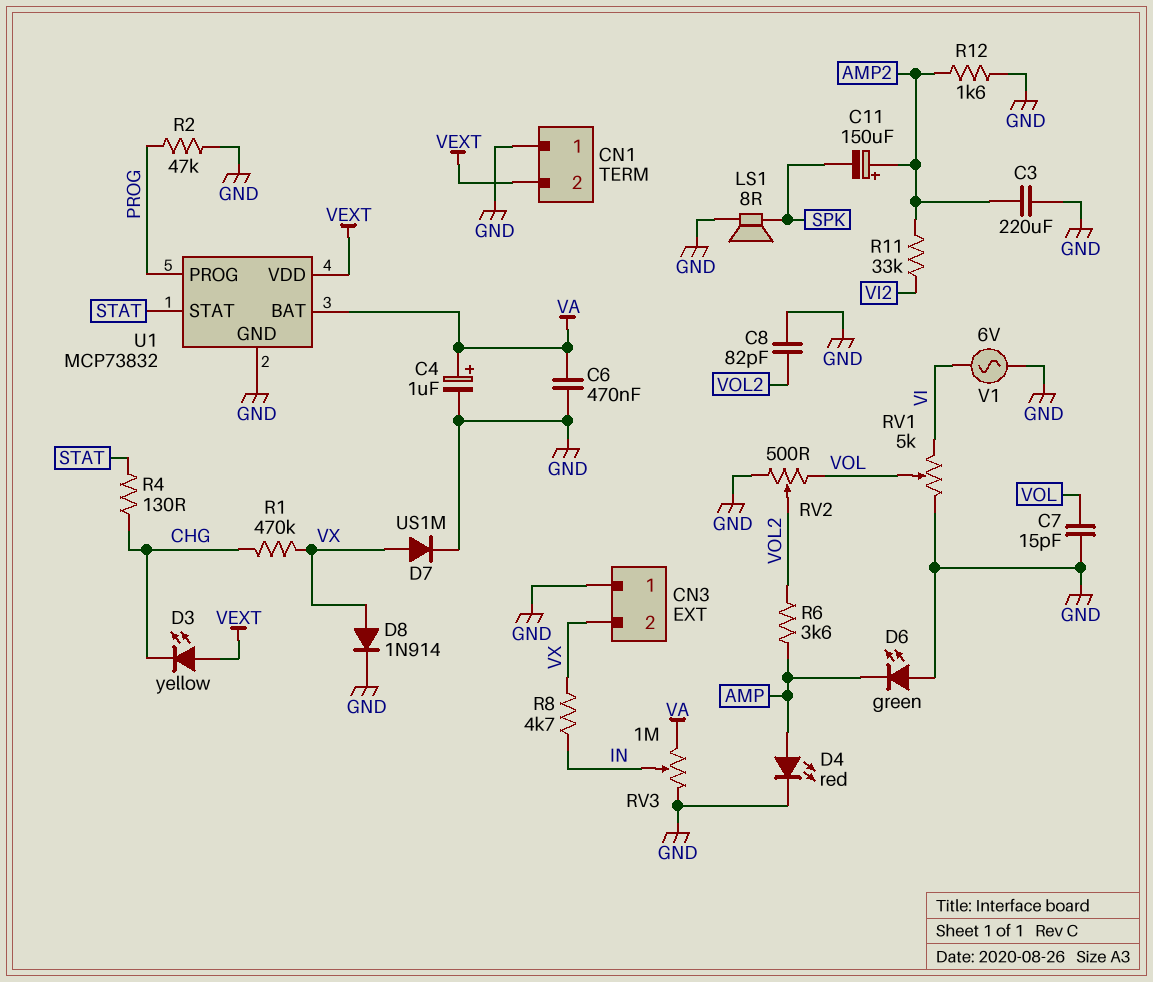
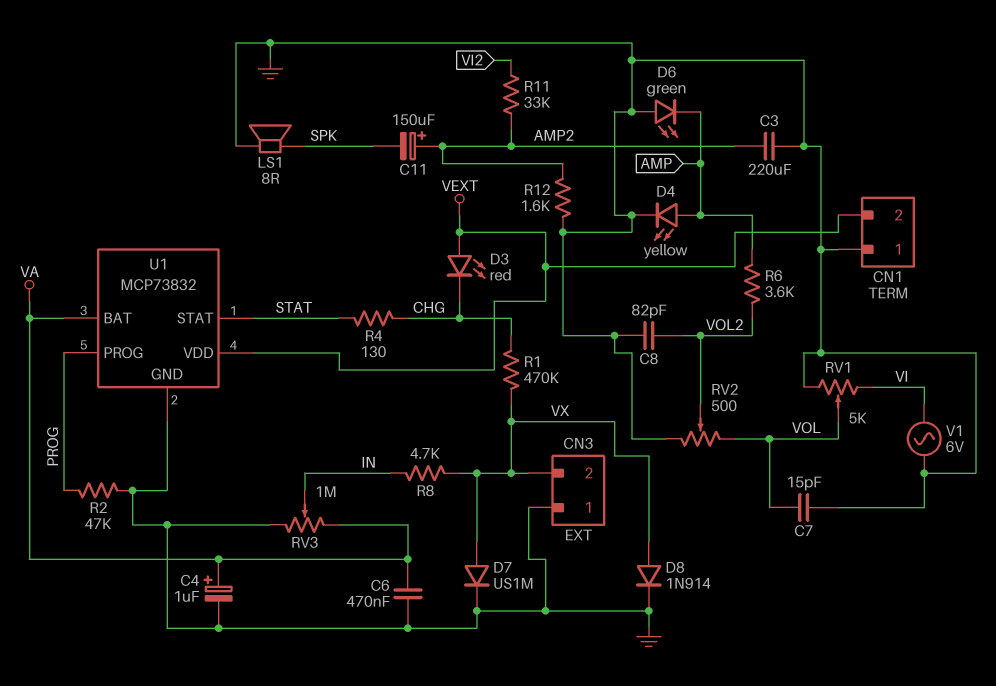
D3: LED yellow (A VEXT, K CHG) -> LED red (A VEXT, K CHG)
D4: LED red (A AMP, K GND) -> LED yellow (A AMP, K GND)

